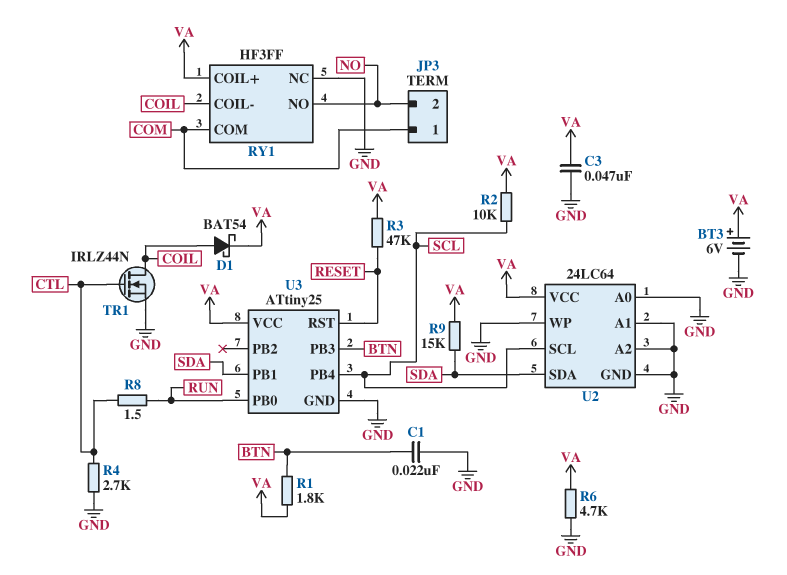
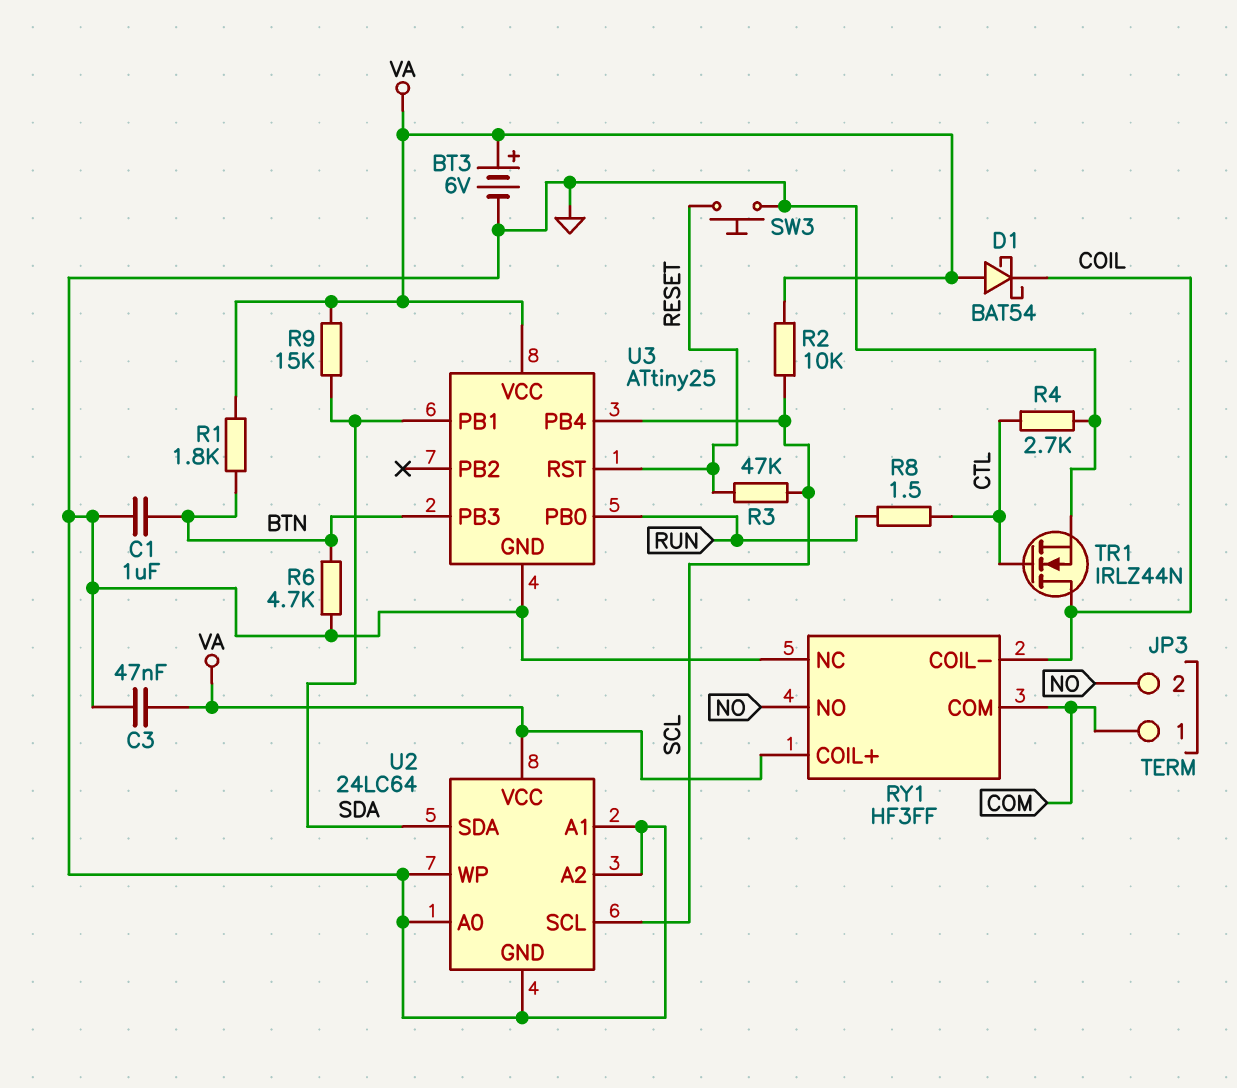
C1: 22nF (BTN, GND) -> 1uF (BTN, GND)
D1: schottky BAT54 (A COIL, K VA) -> schottky BAT54 (A VA, K COIL)
R3: 47k (RESET, VA) -> 47k (RESET, SCL)
R6: 4.7k (GND, VA) -> 4.7k (BTN, GND)
SW3: none -> button (GND, RESET)

